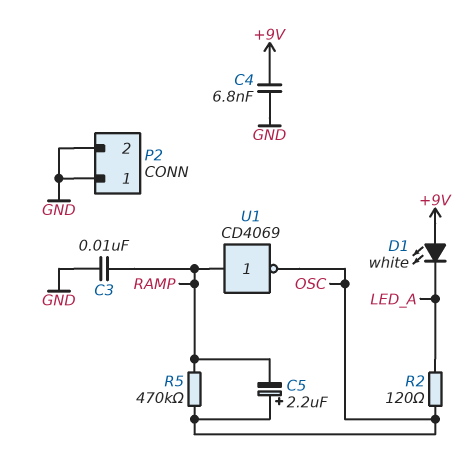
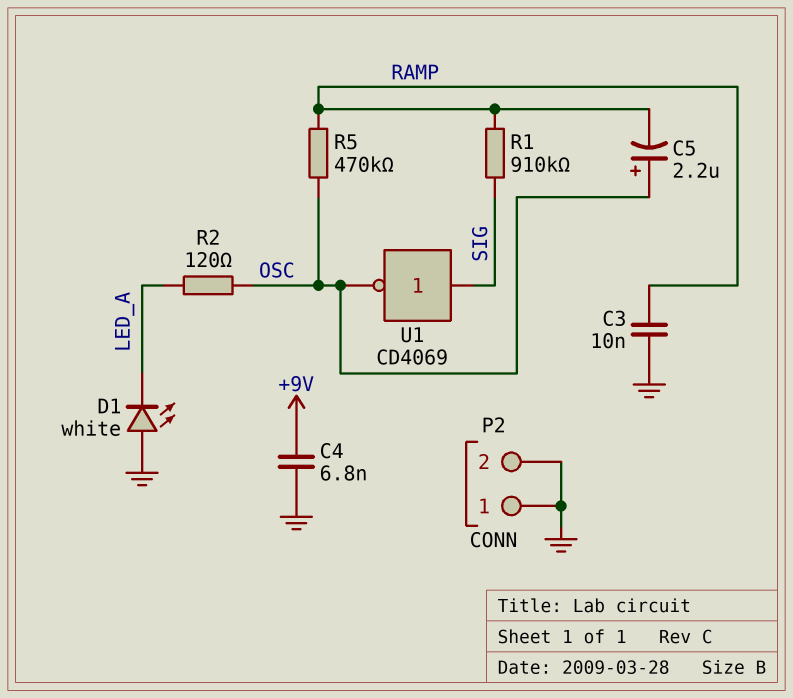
D1: LED white (A +9V, K LED_A) -> LED white (A GND, K LED_A)
R1: none -> 910k (RAMP, SIG)
U1: NOT CD4069 (in RAMP, out OSC) -> NOT CD4069 (in SIG, out OSC)

